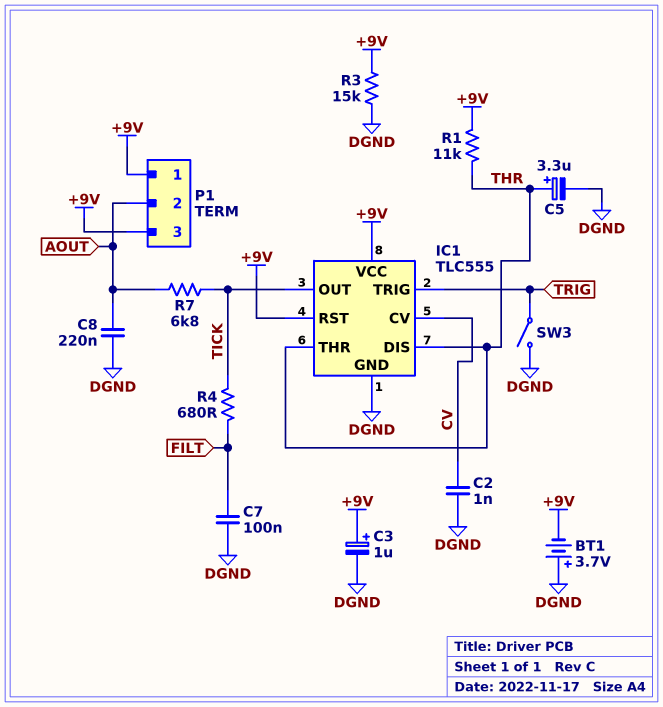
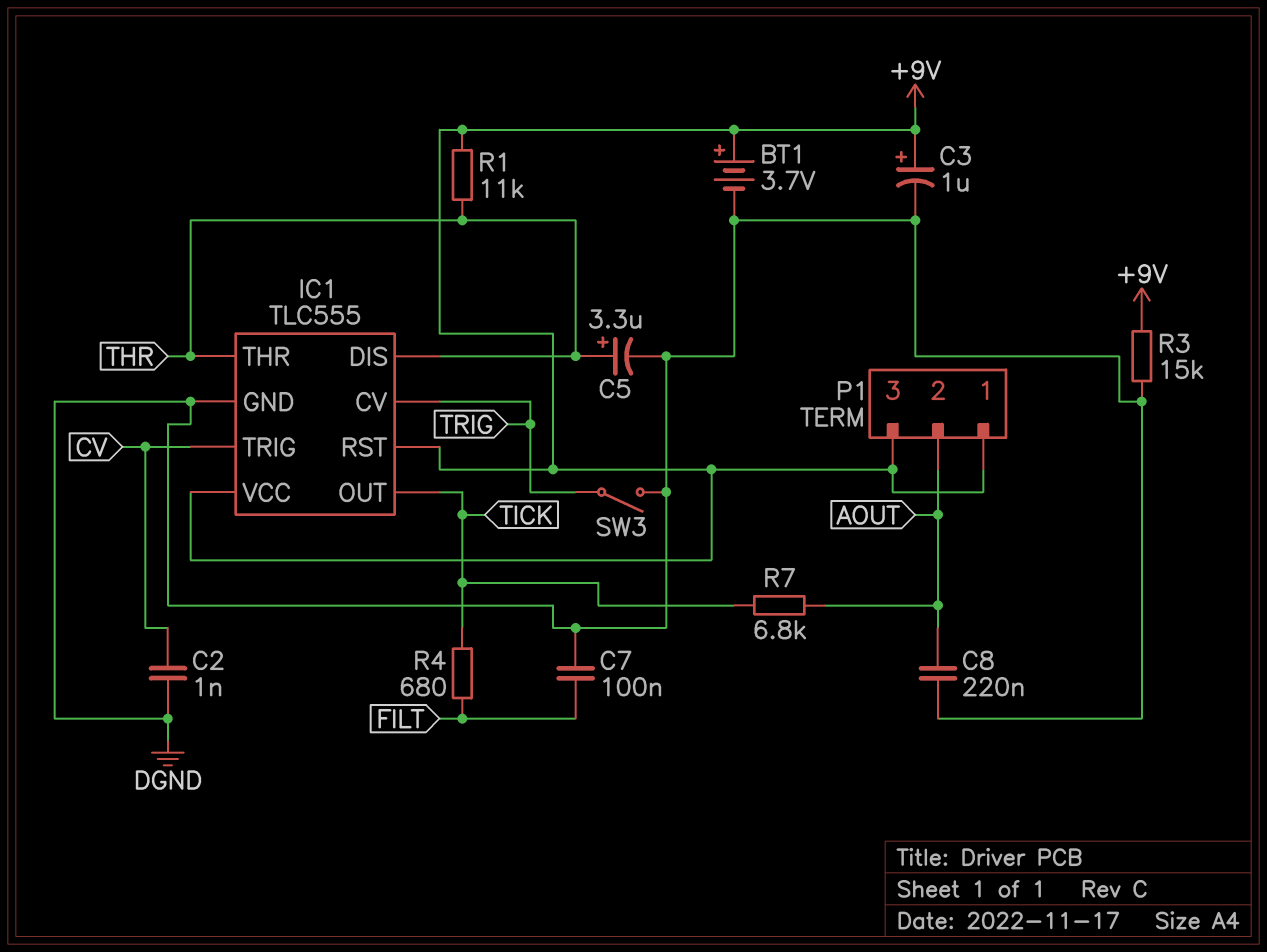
BT1: 3.7V (plus DGND, minus +9V) -> 3.7V (plus +9V, minus DGND)
IC1 pin CV: CV -> TRIG
IC1 pin TRIG: TRIG -> CV

